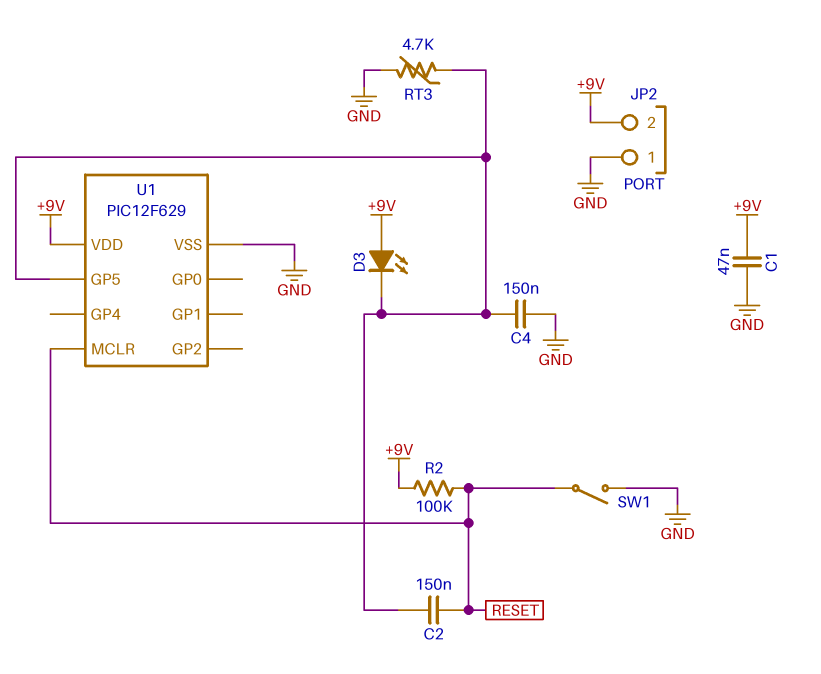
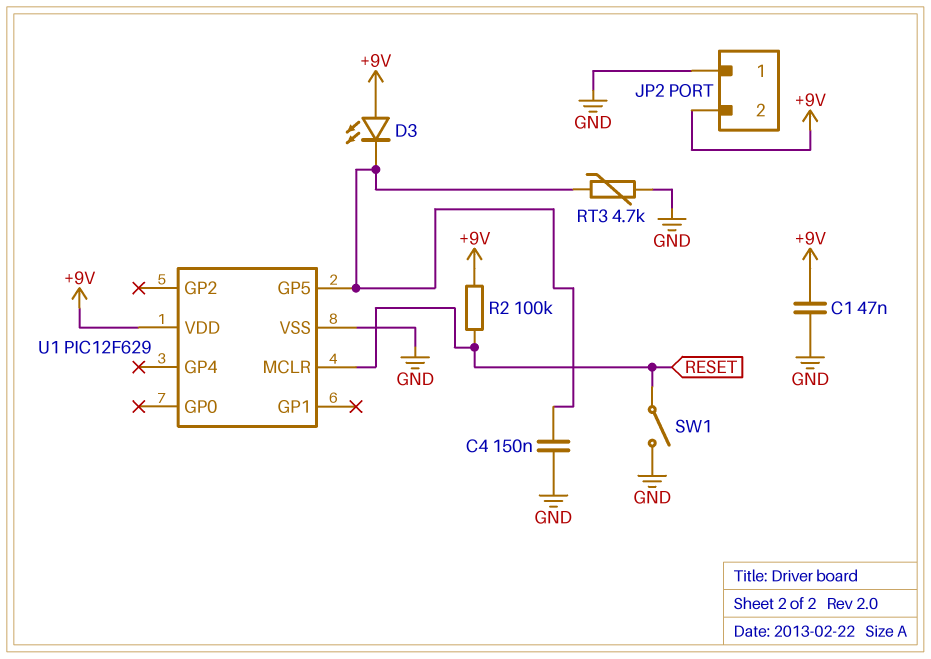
C2: 150nF (RESET, U1/GP5) -> none

